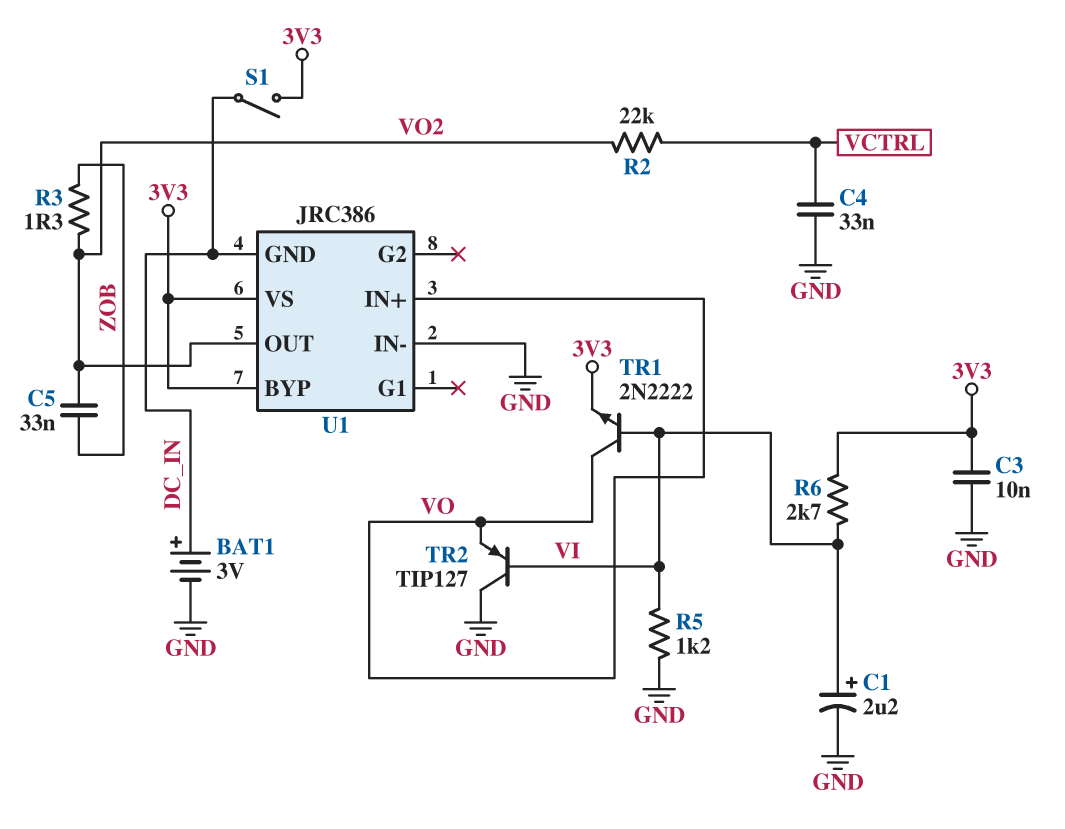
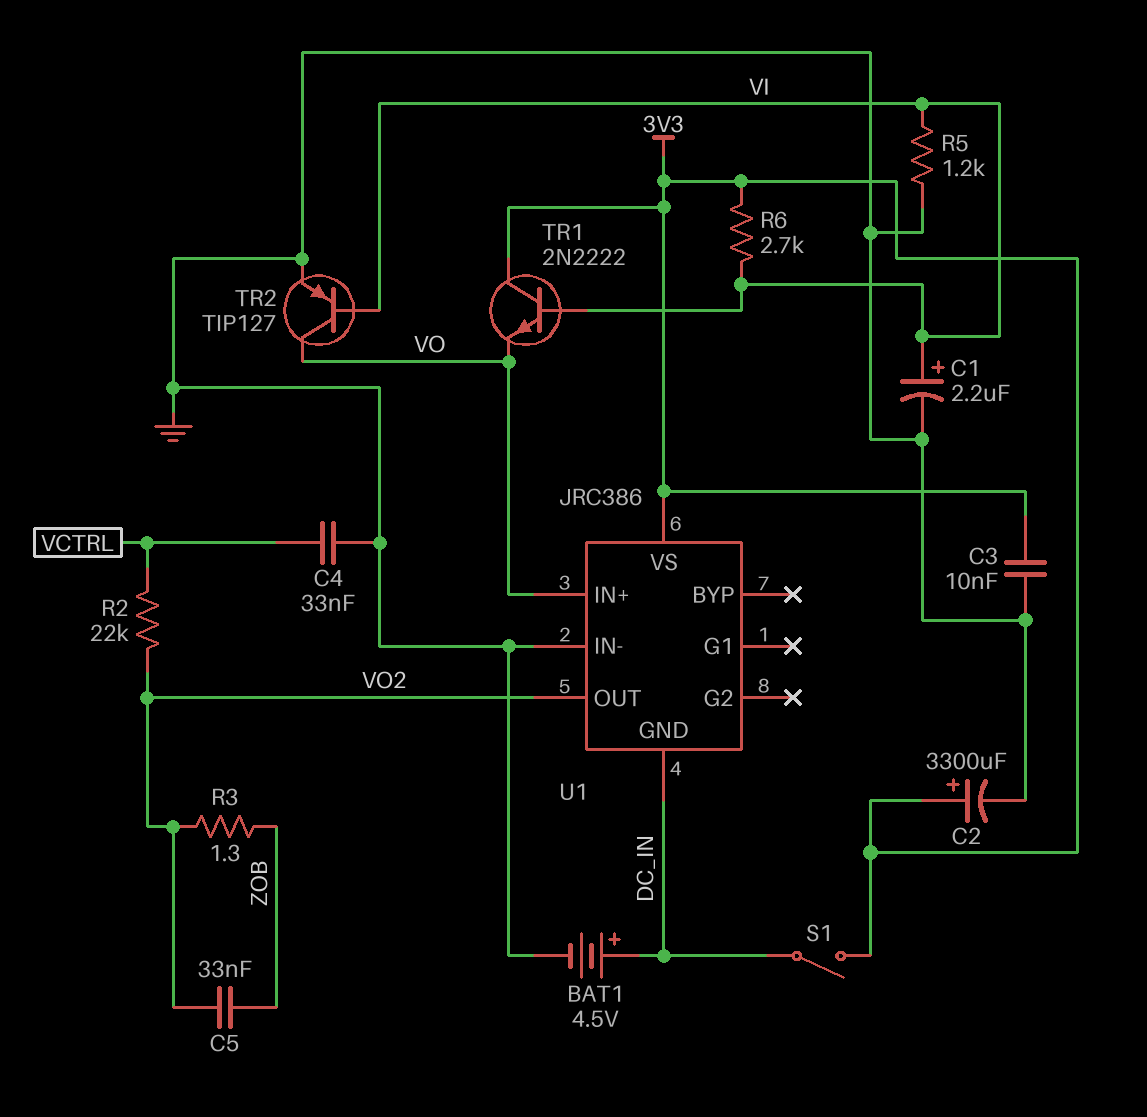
BAT1: 3V (plus DC_IN, minus GND) -> 4.5V (plus DC_IN, minus GND)
C2: none -> 3300uF (plus 3V3, minus GND)
TR1: NPN 2N2222 (B VI, C VO, E 3V3) -> NPN 2N2222 (B VI, C 3V3, E VO)
TR2: PNP TIP127 (B VI, C GND, E VO) -> PNP TIP127 (B VI, C VO, E GND)
U1 pin BYP: 3V3 -> none

